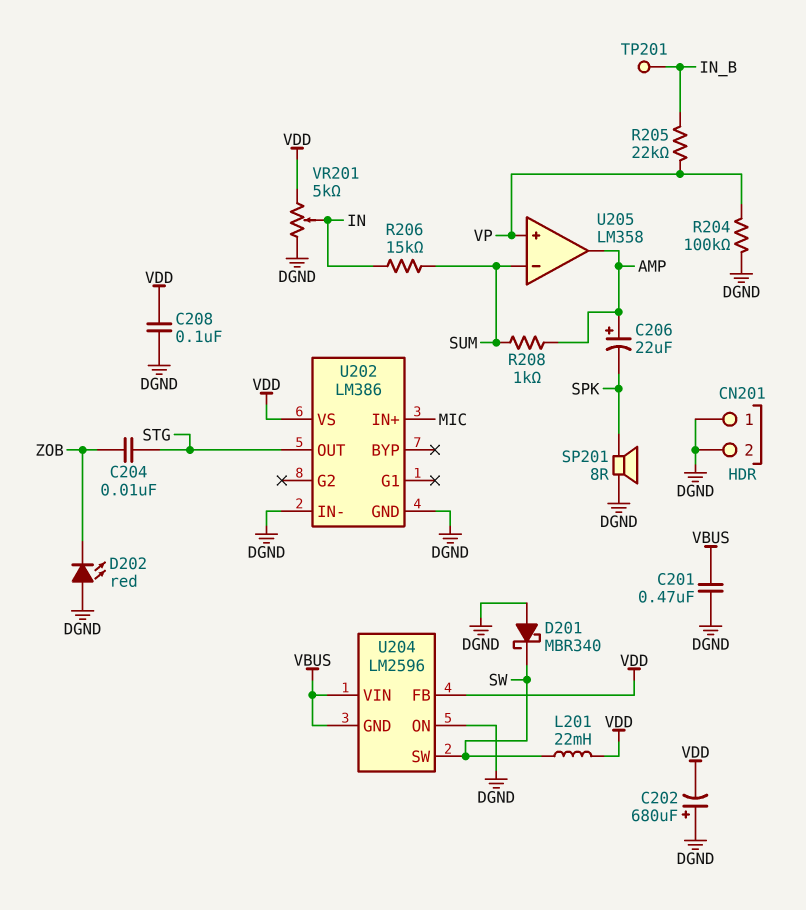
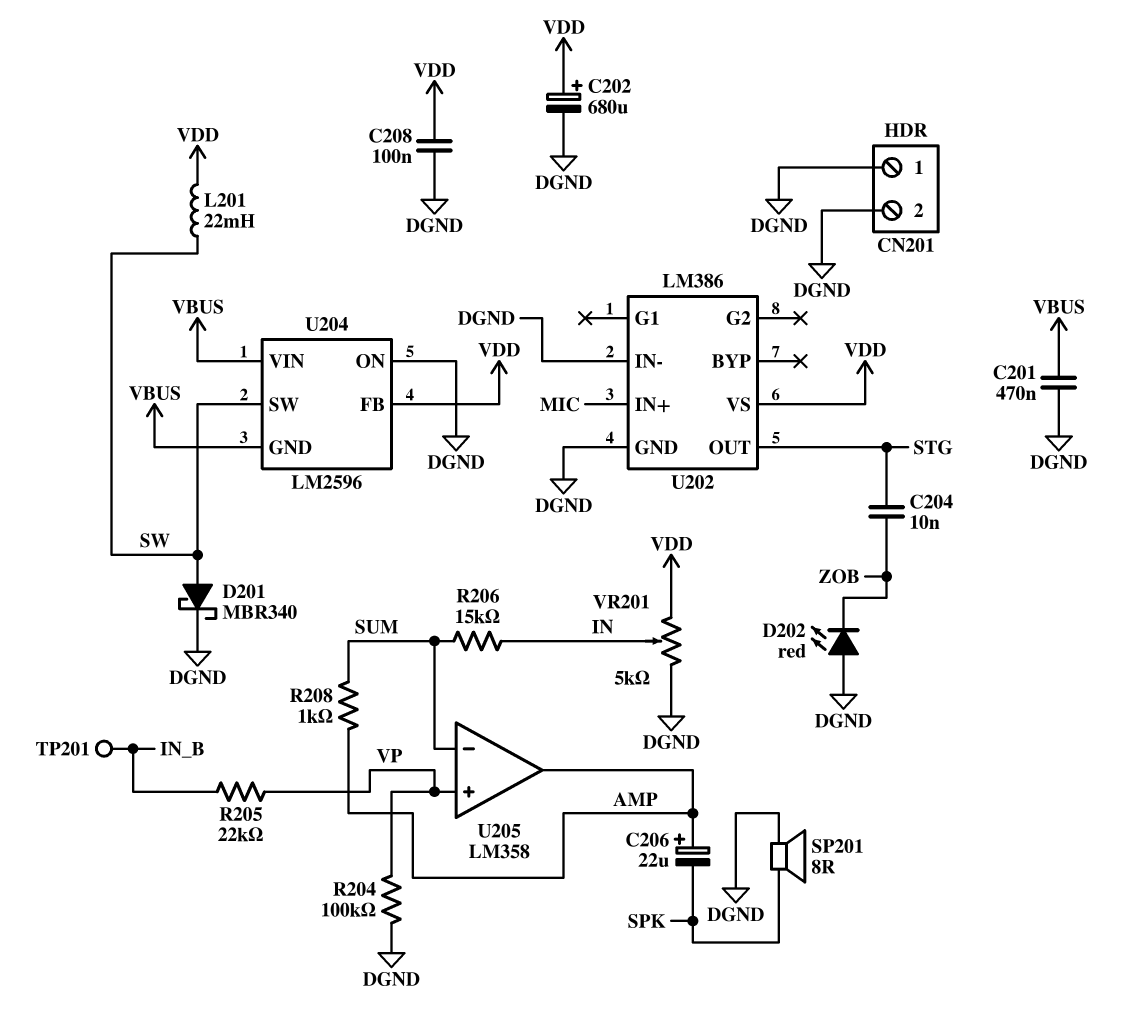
C202: 680uF (plus DGND, minus VDD) -> 680uF (plus VDD, minus DGND)
D201: schottky MBR340 (A DGND, K SW) -> schottky MBR340 (A SW, K DGND)

